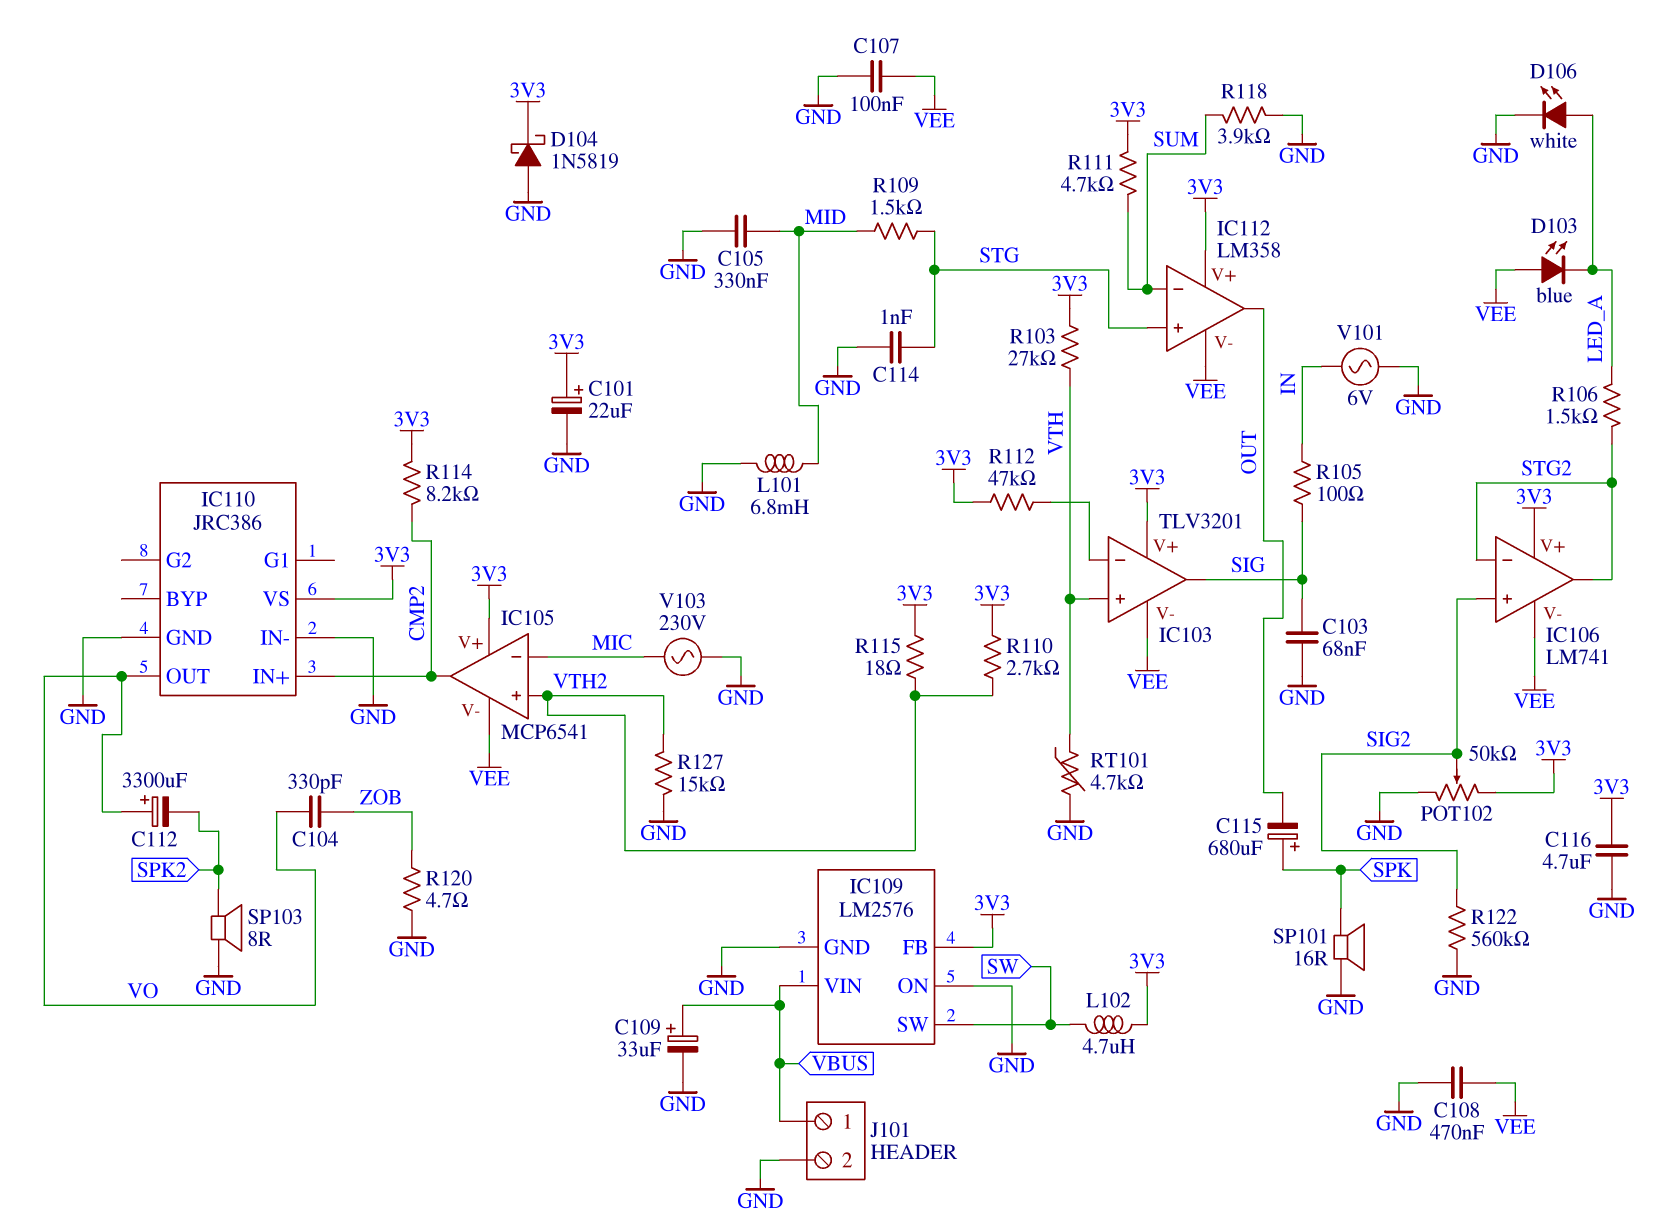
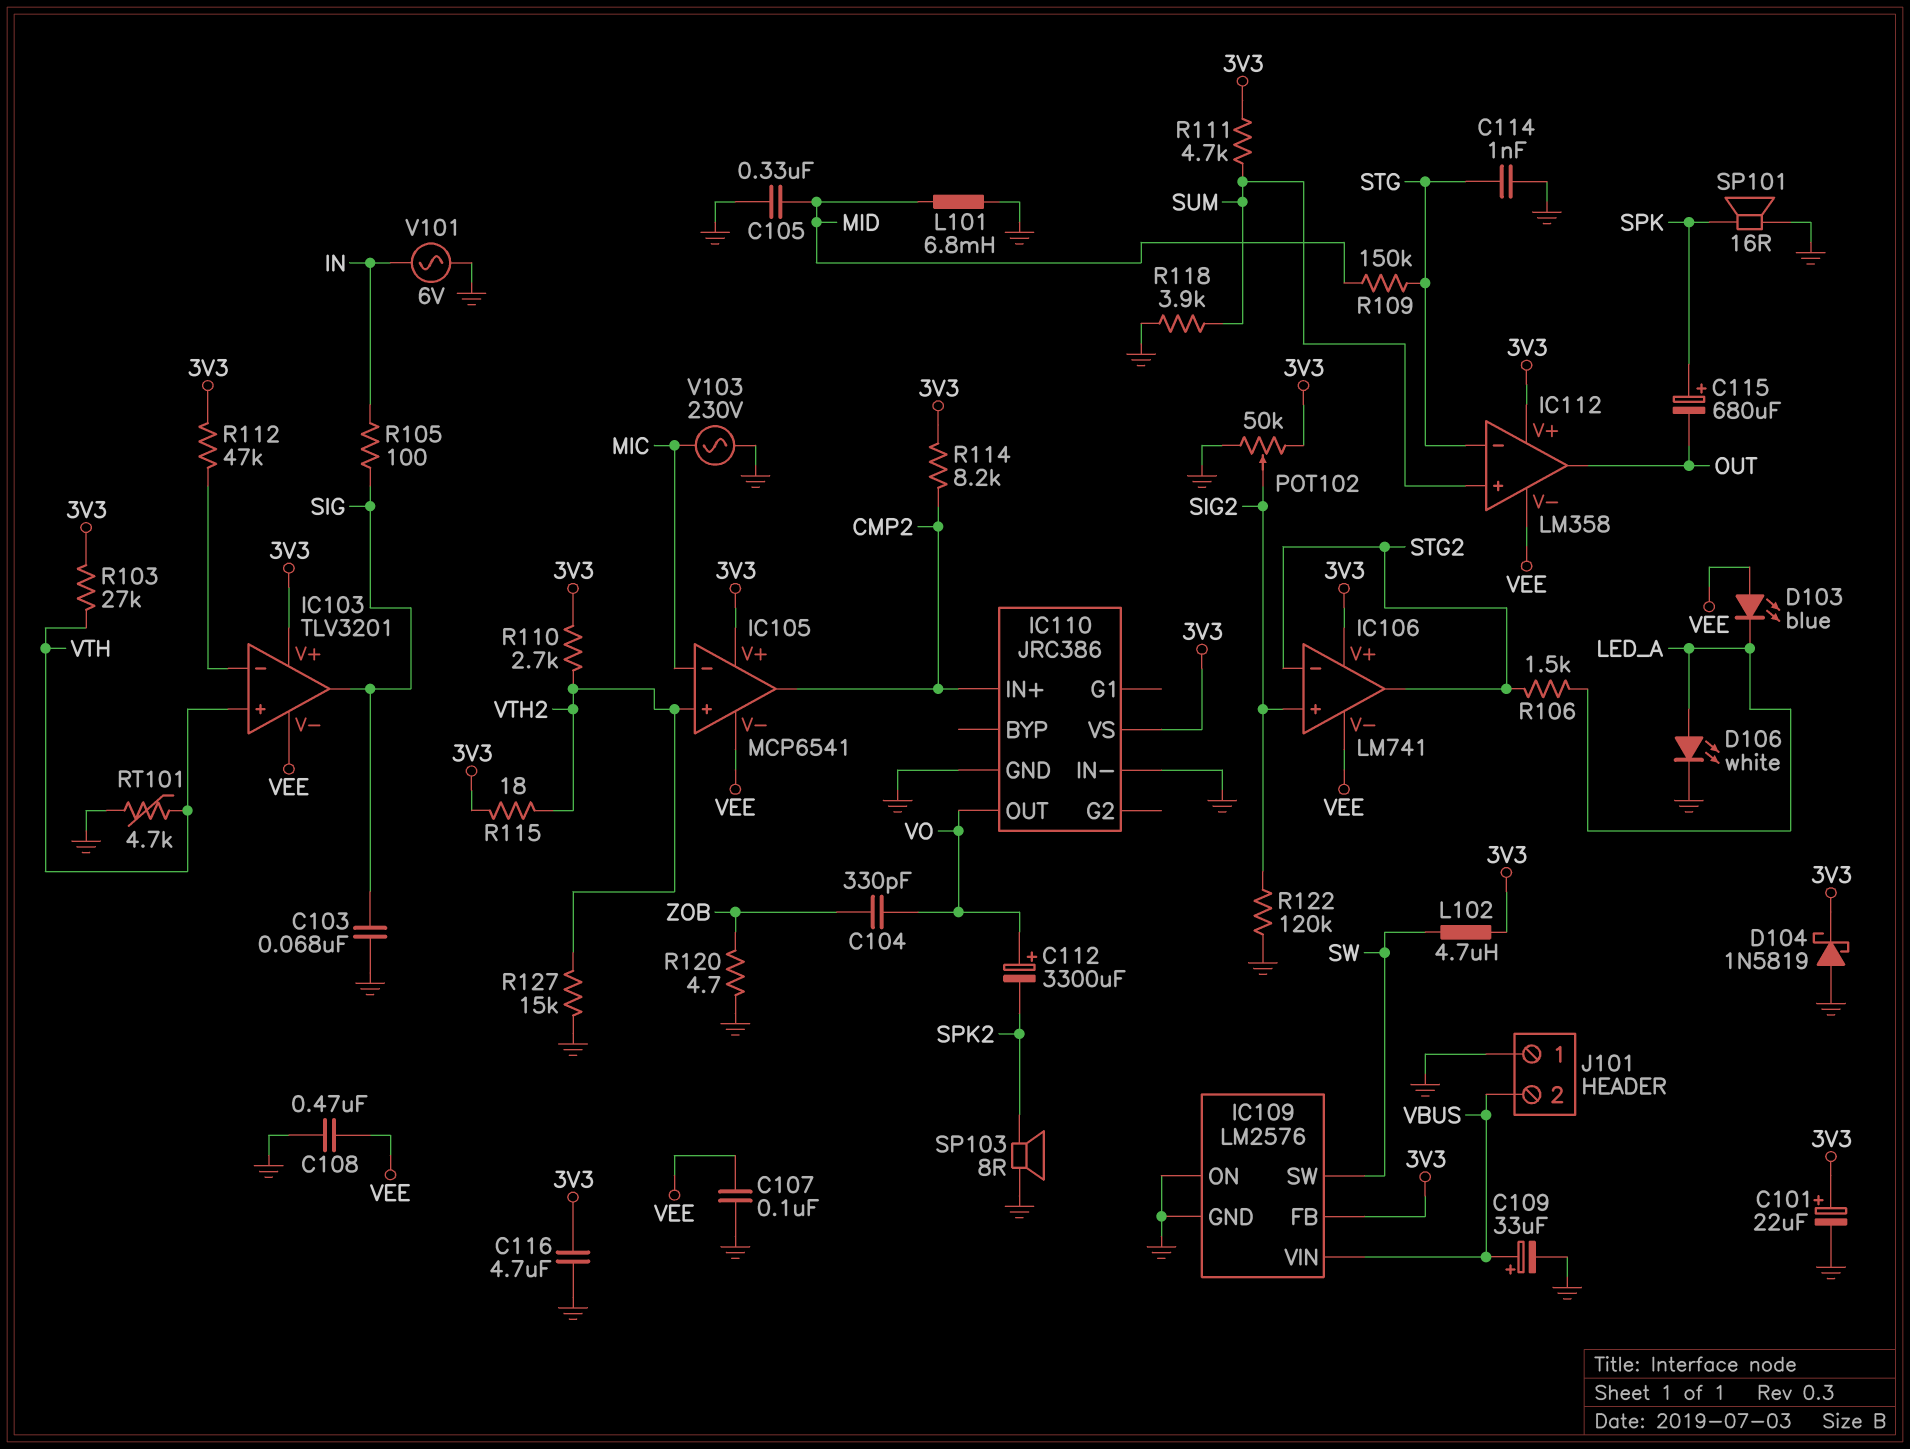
IC112 pin in+: STG -> SUM
IC112 pin in-: SUM -> STG
J101 pin 1: VBUS -> GND
J101 pin 2: GND -> VBUS
R109: 1.5k (MID, STG) -> 150k (MID, STG)
R122: 560k (GND, SIG2) -> 120k (GND, SIG2)

